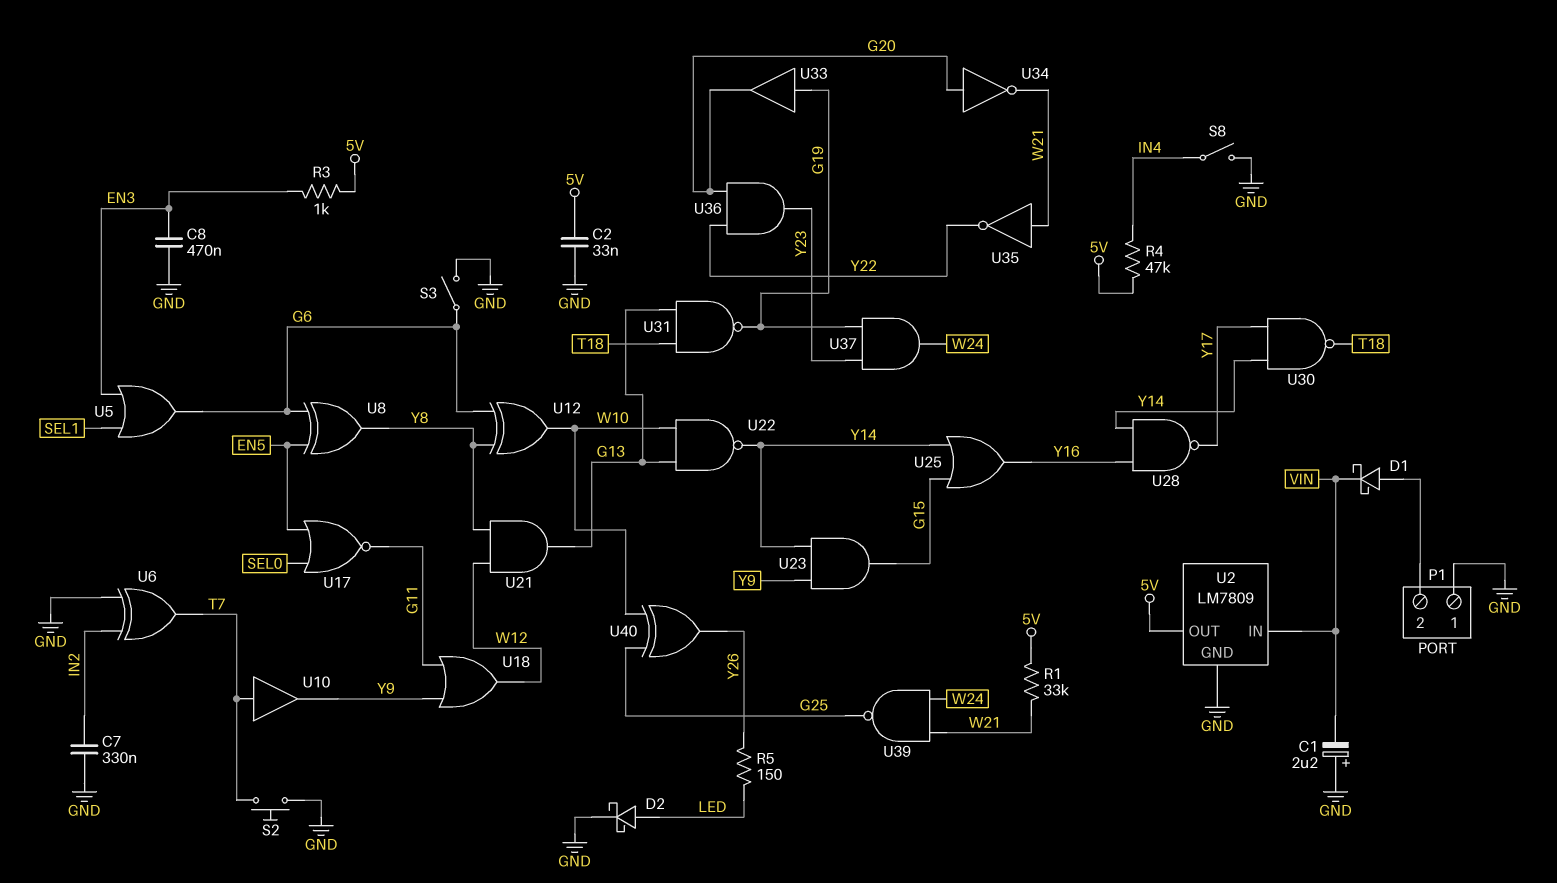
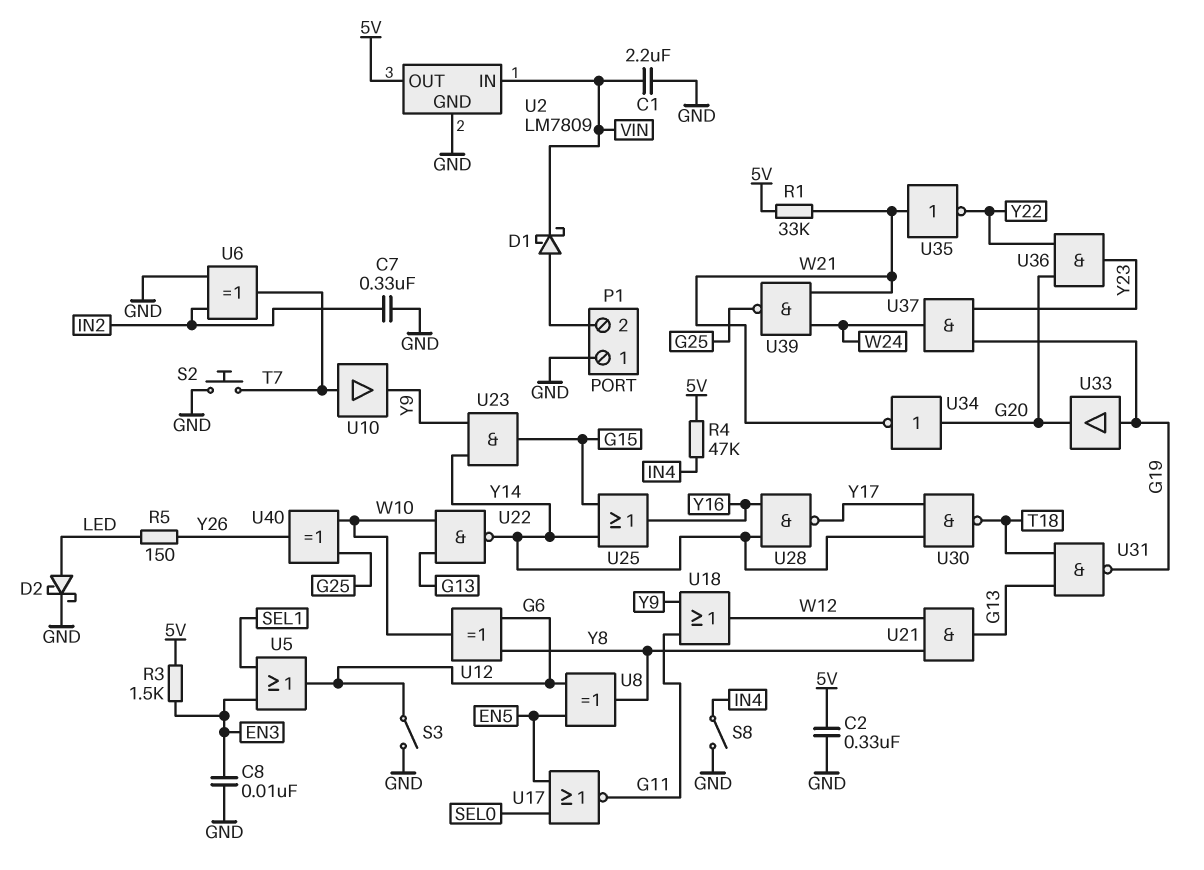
C1: 2.2uF (plus GND, minus VIN) -> 2.2uF (GND, VIN)
C2: 33nF (5V, GND) -> 330nF (5V, GND)
C8: 470nF (EN3, GND) -> 10nF (EN3, GND)
R3: 1k (5V, EN3) -> 1.5k (5V, EN3)

